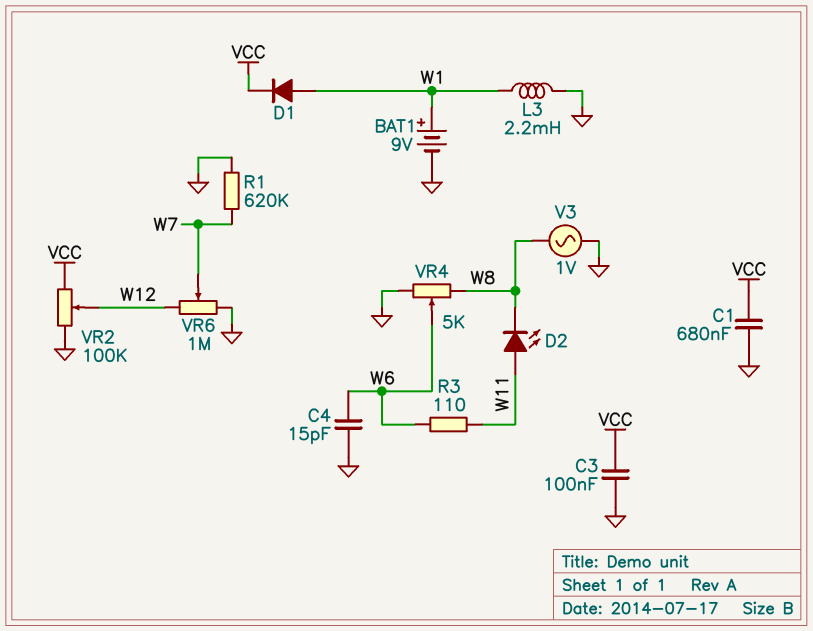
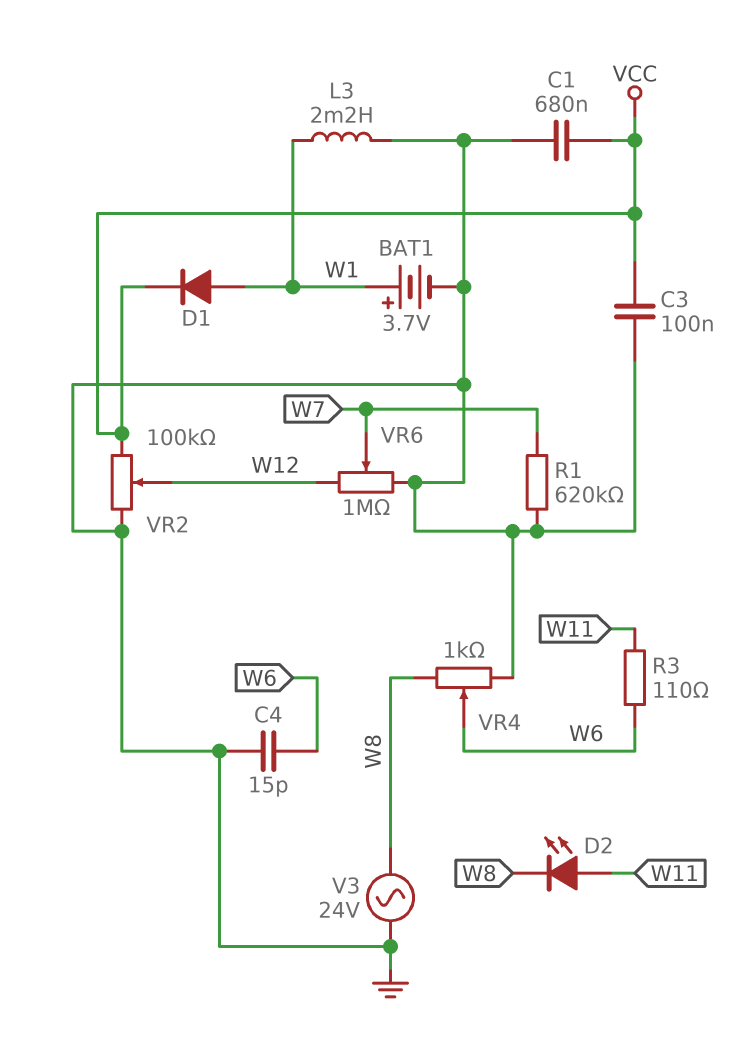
BAT1: 9V (plus W1, minus GND) -> 3.7V (plus W1, minus GND)
V3: AC 1V (GND, W8) -> AC 24V (GND, W8)
VR4: 5k (GND, W8, wiper W6) -> 1k (GND, W8, wiper W6)

